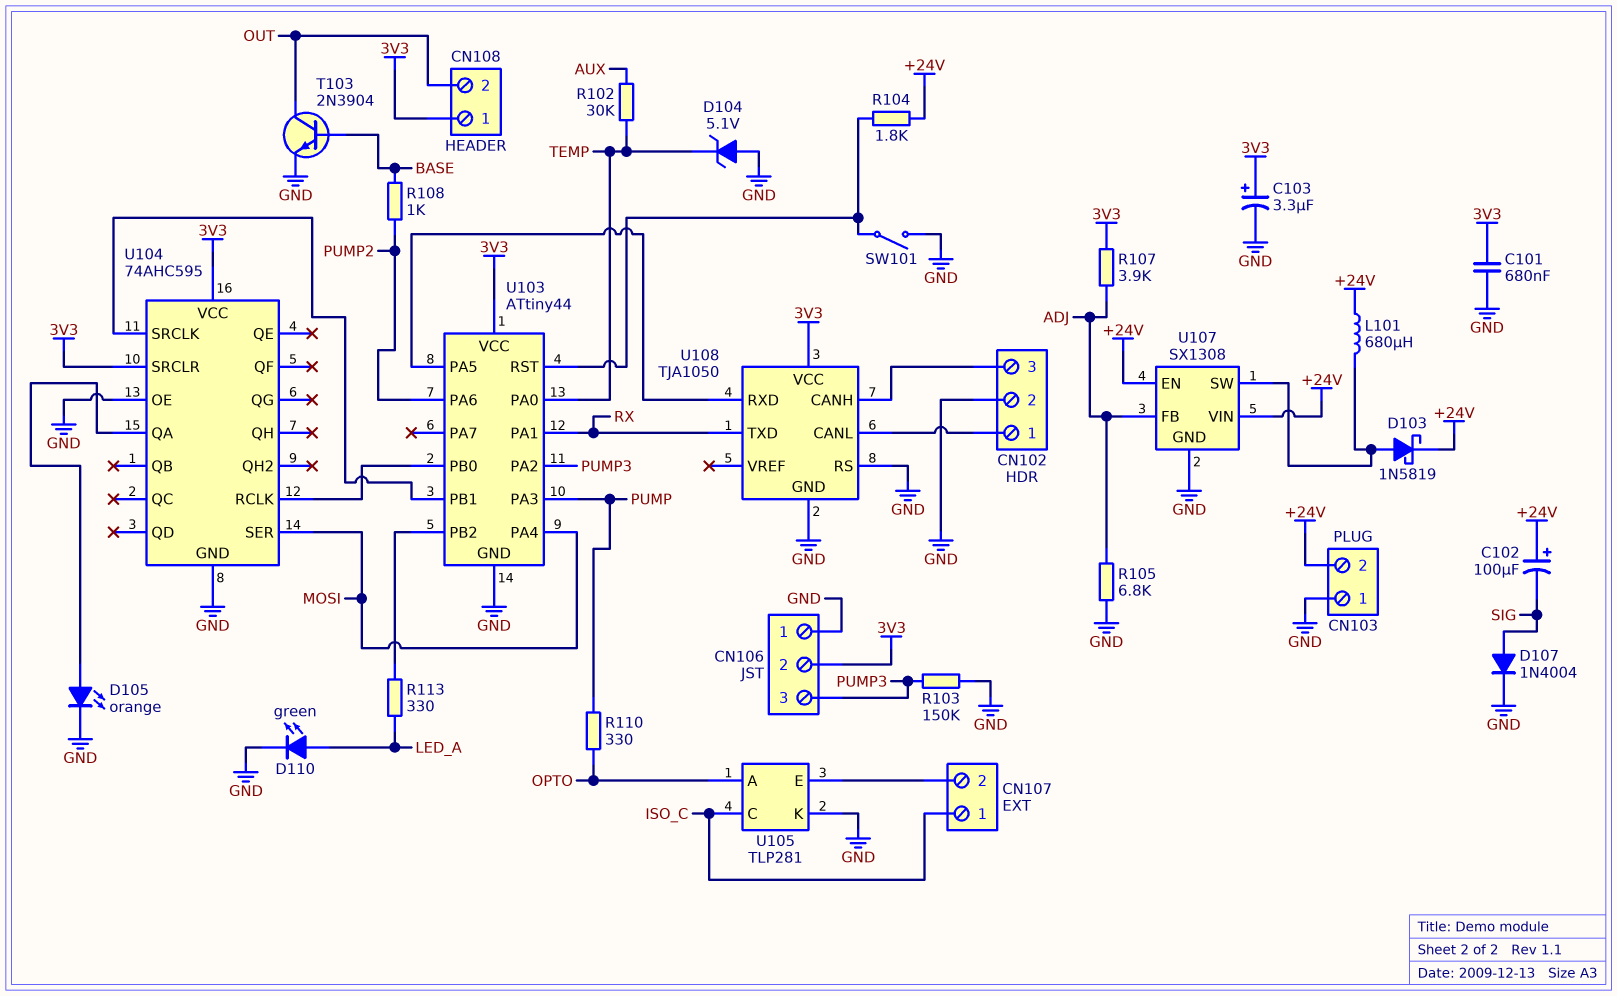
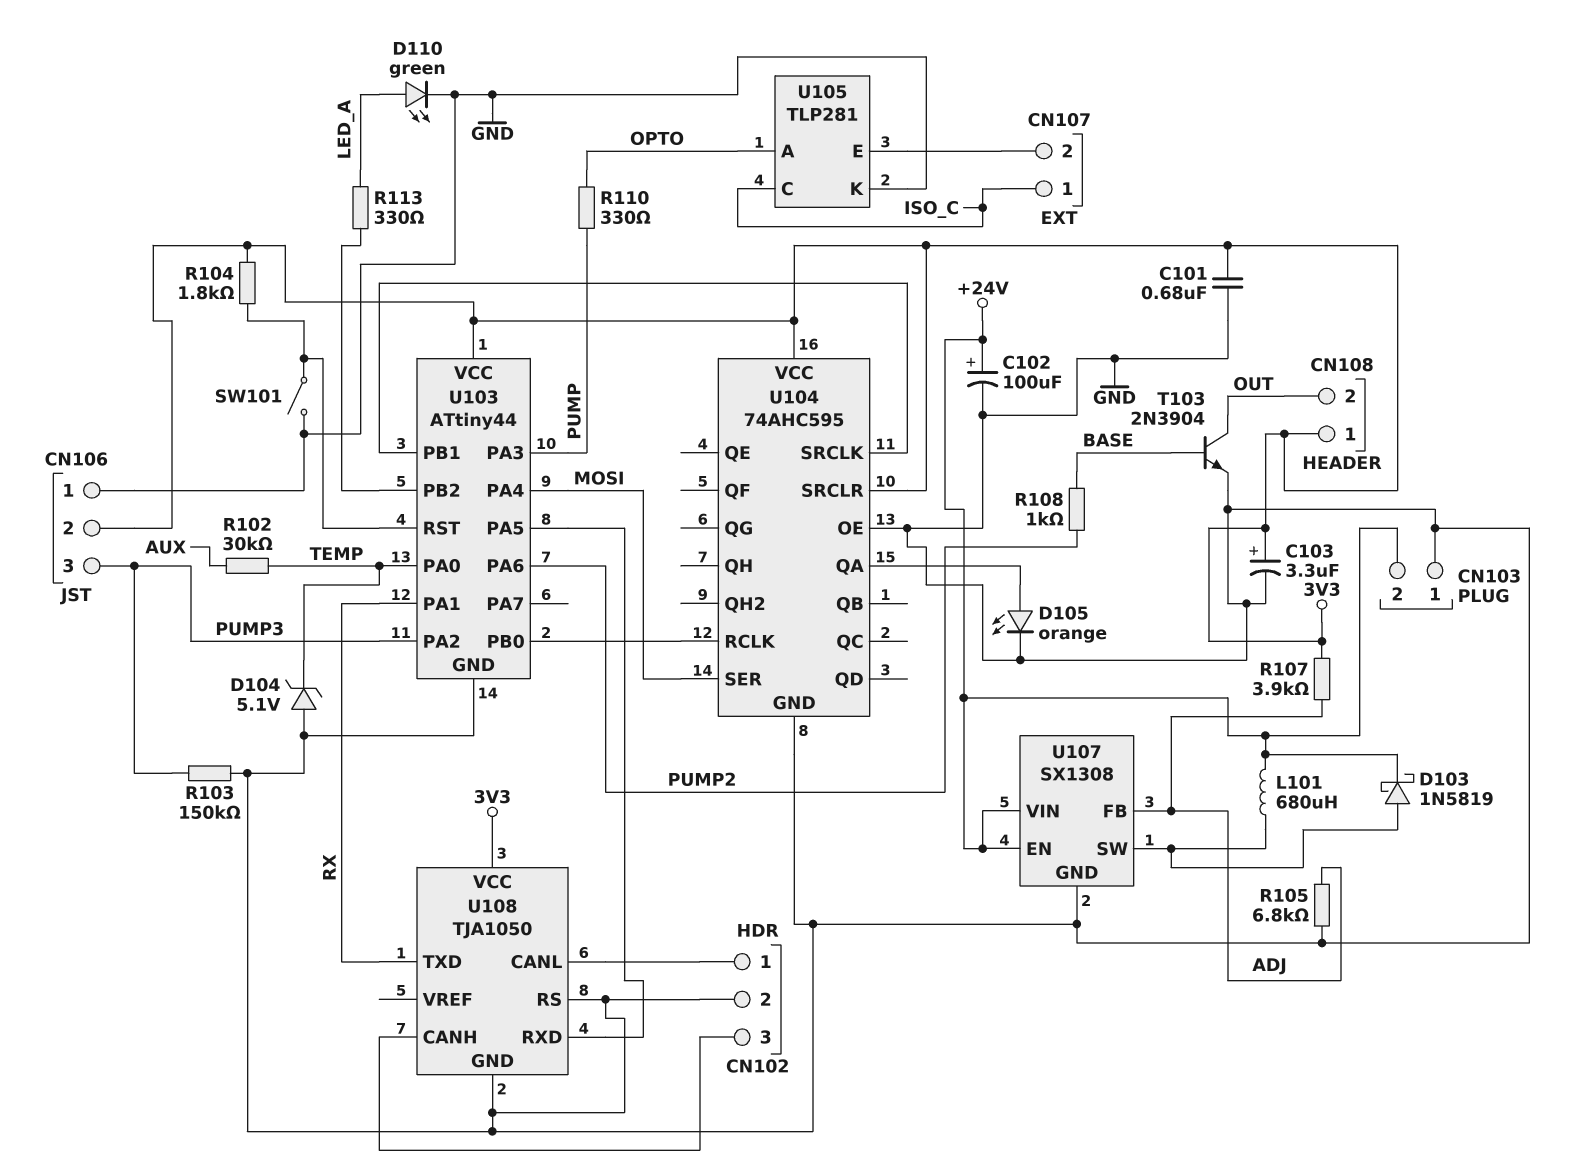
C102: 100uF (plus +24V, minus SIG) -> 100uF (plus +24V, minus GND)
D107: diode 1N4004 (A SIG, K GND) -> none
R104: 1.8k (+24V, U103/RST) -> 1.8k (3V3, U103/RST)

